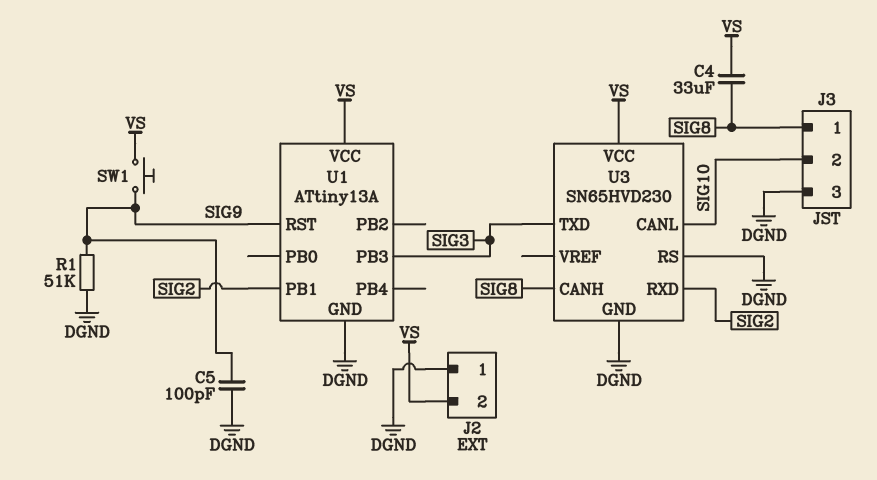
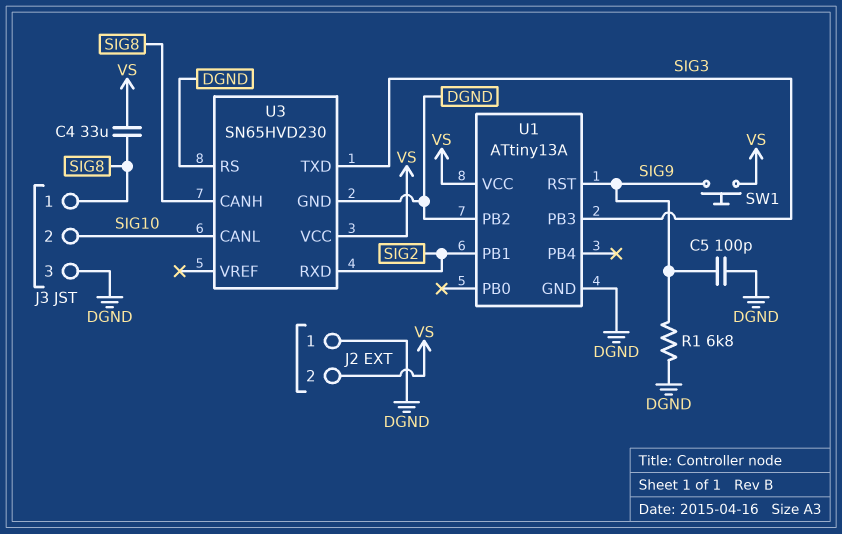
R1: 51k (DGND, SIG9) -> 6.8k (DGND, SIG9)
U1 pin PB2: none -> DGND

